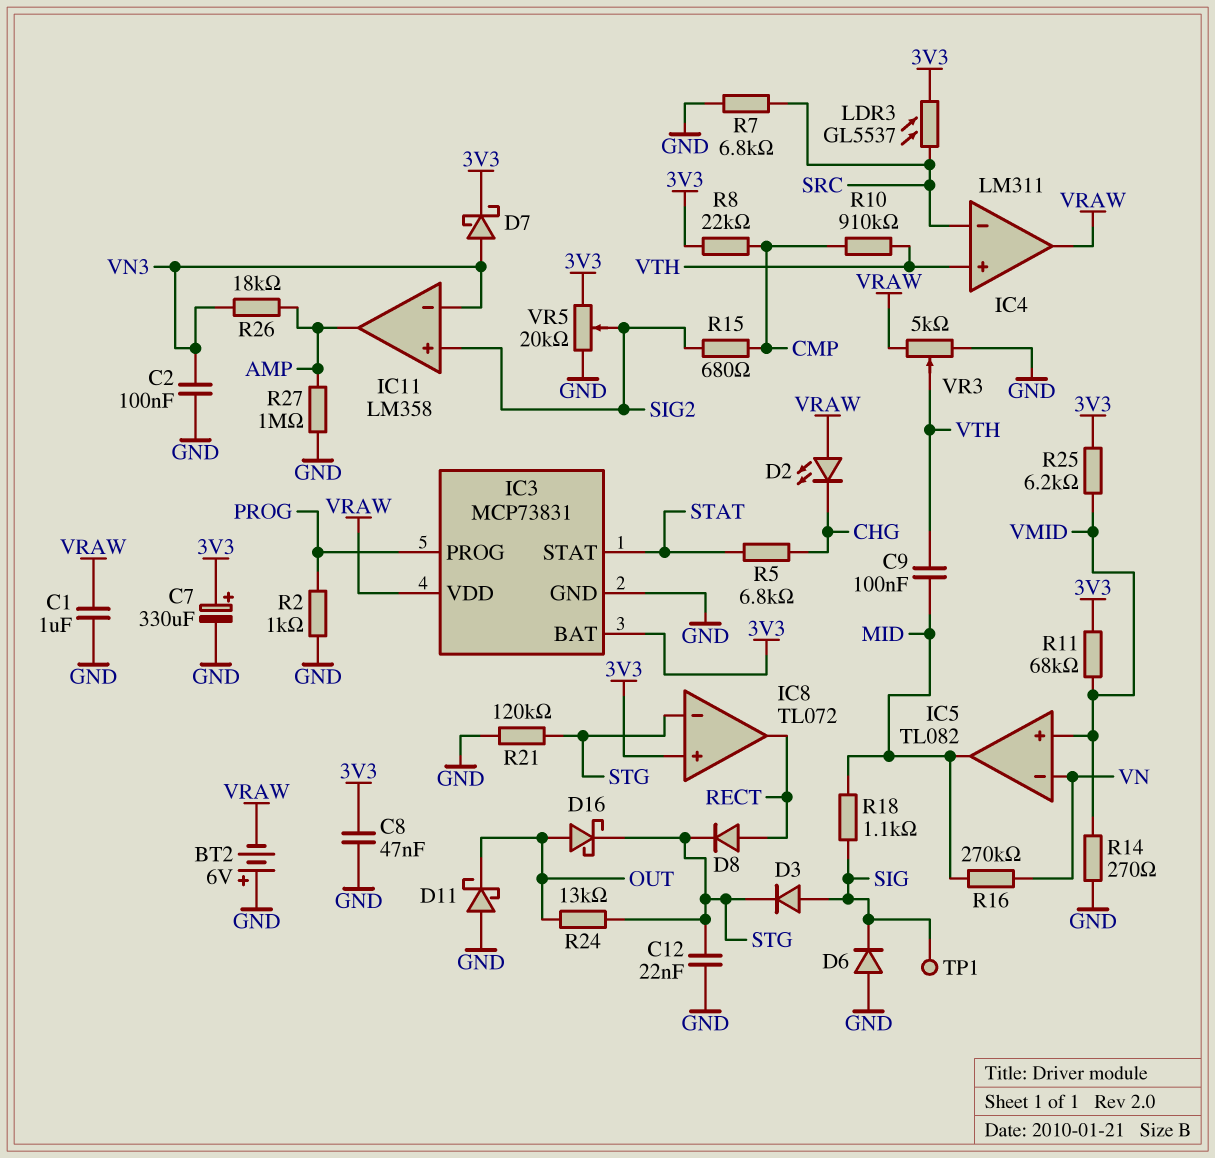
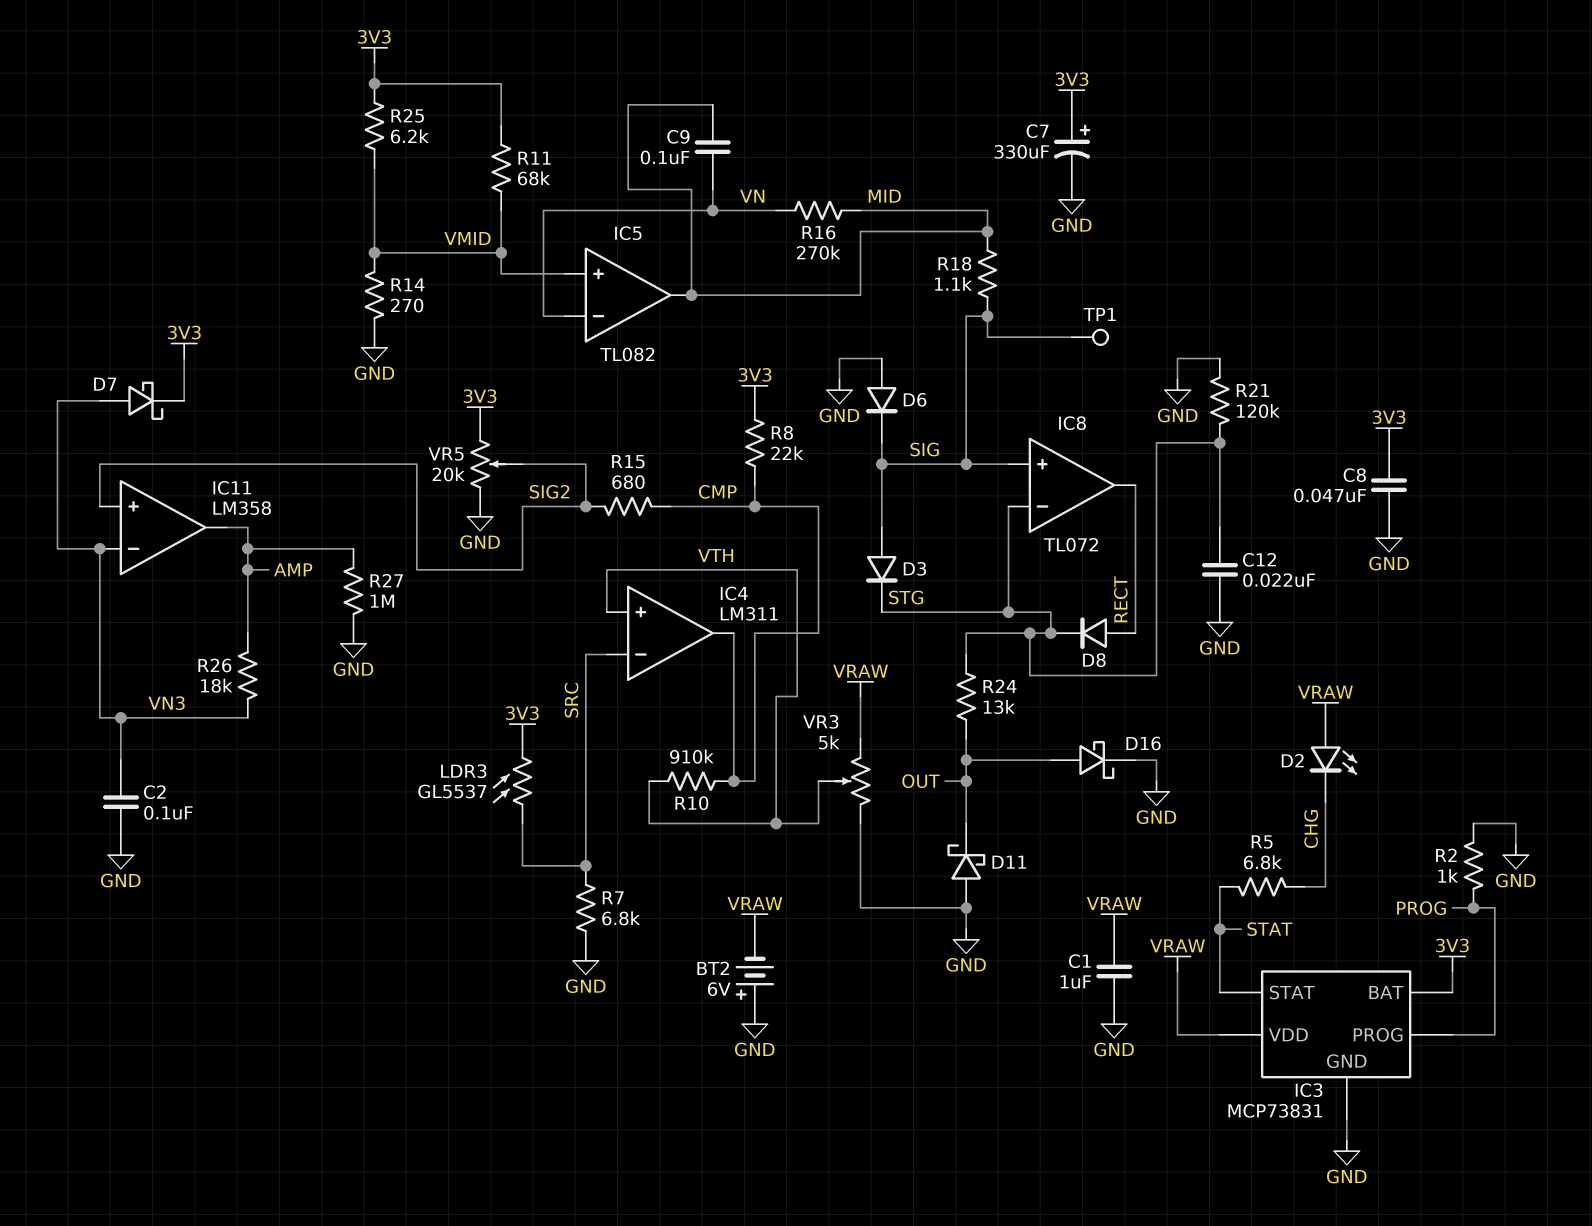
C9: 100nF (MID, VTH) -> 100nF (MID, VN)
D16: schottky (A OUT, K STG) -> schottky (A OUT, K GND)
IC4 pin out: VRAW -> CMP
IC8 pin in+: 3V3 -> SIG

